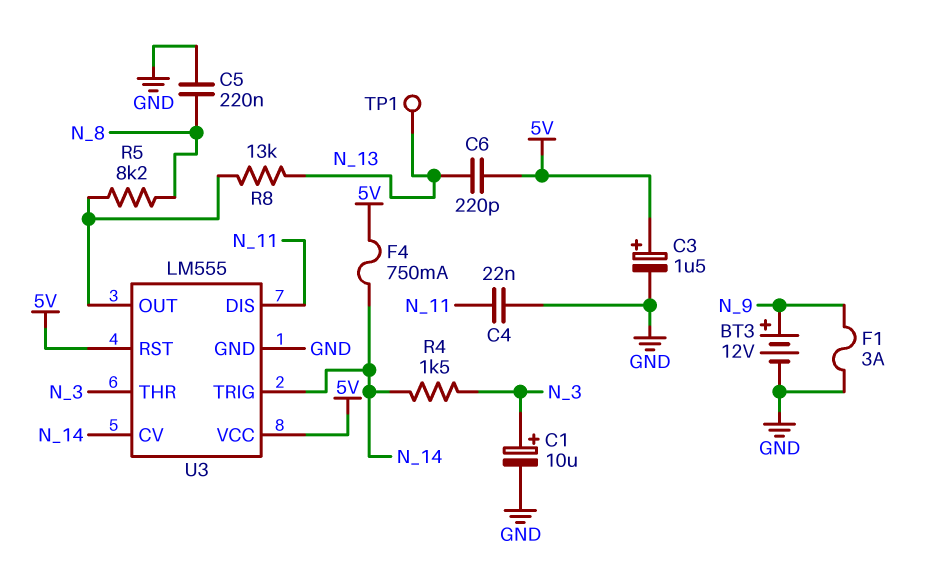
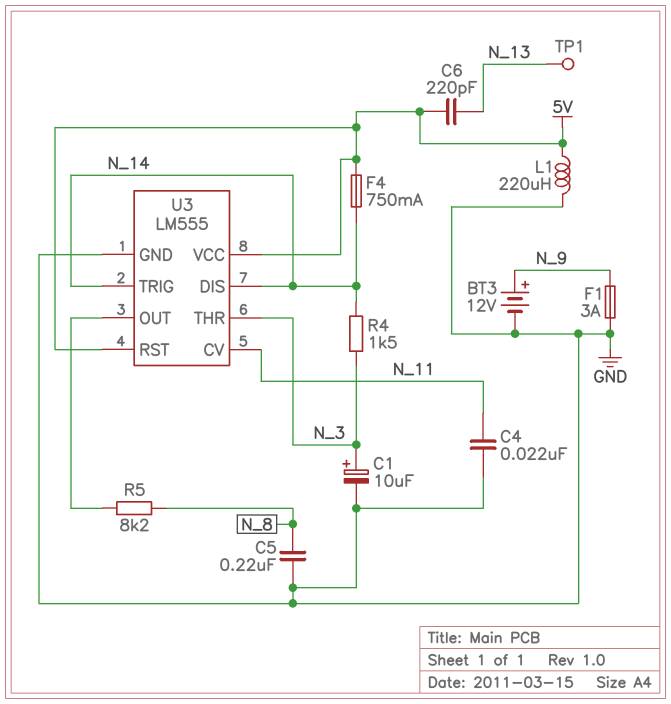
C3: 1.5uF (plus 5V, minus GND) -> none
L1: none -> 220uH (5V, GND)
R8: 13k (N_13, U3/OUT) -> none
U3 pin CV: N_14 -> N_11
U3 pin DIS: N_11 -> N_14

